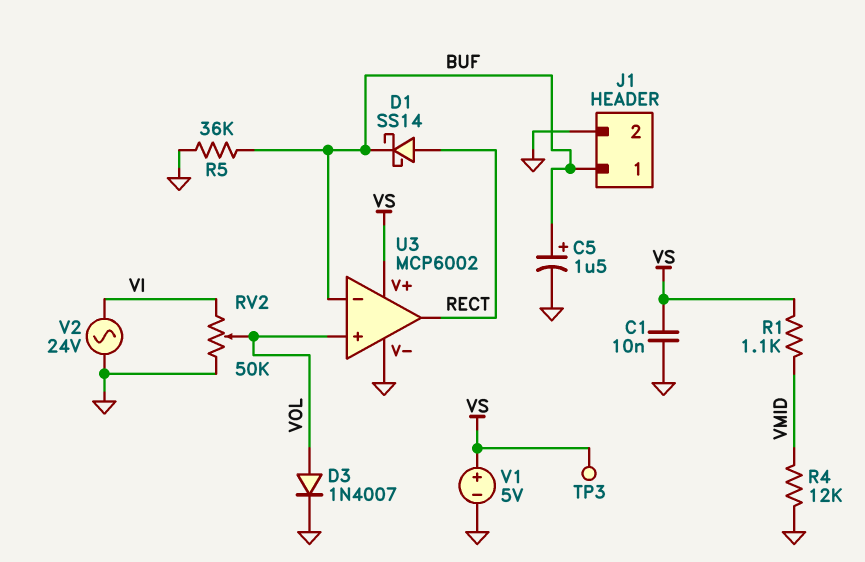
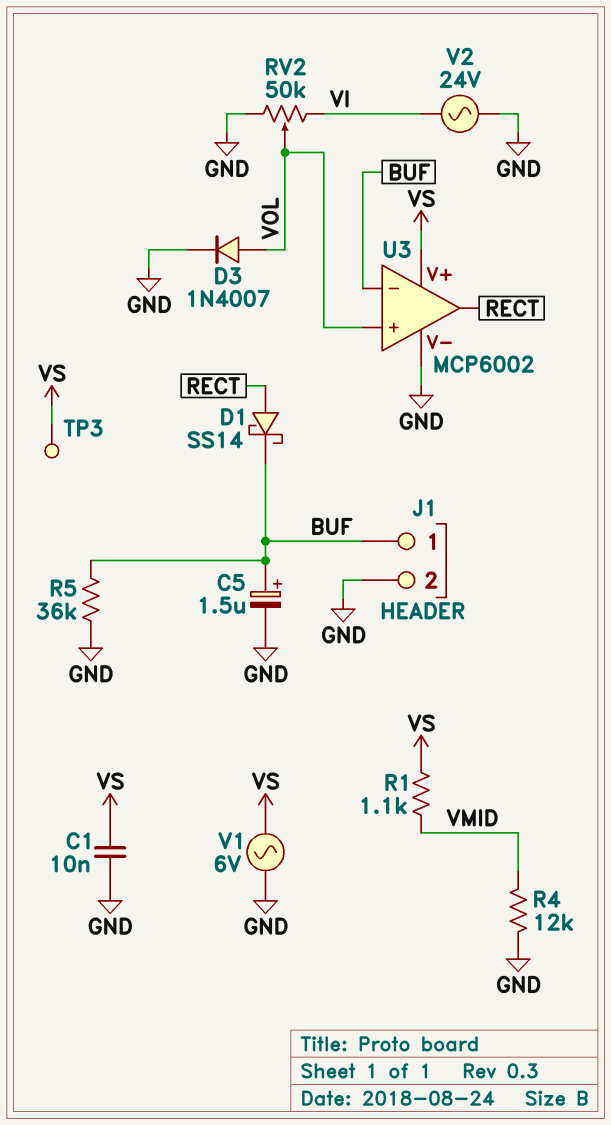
V1: 5V (plus VS, minus GND) -> AC 6V (GND, VS)

